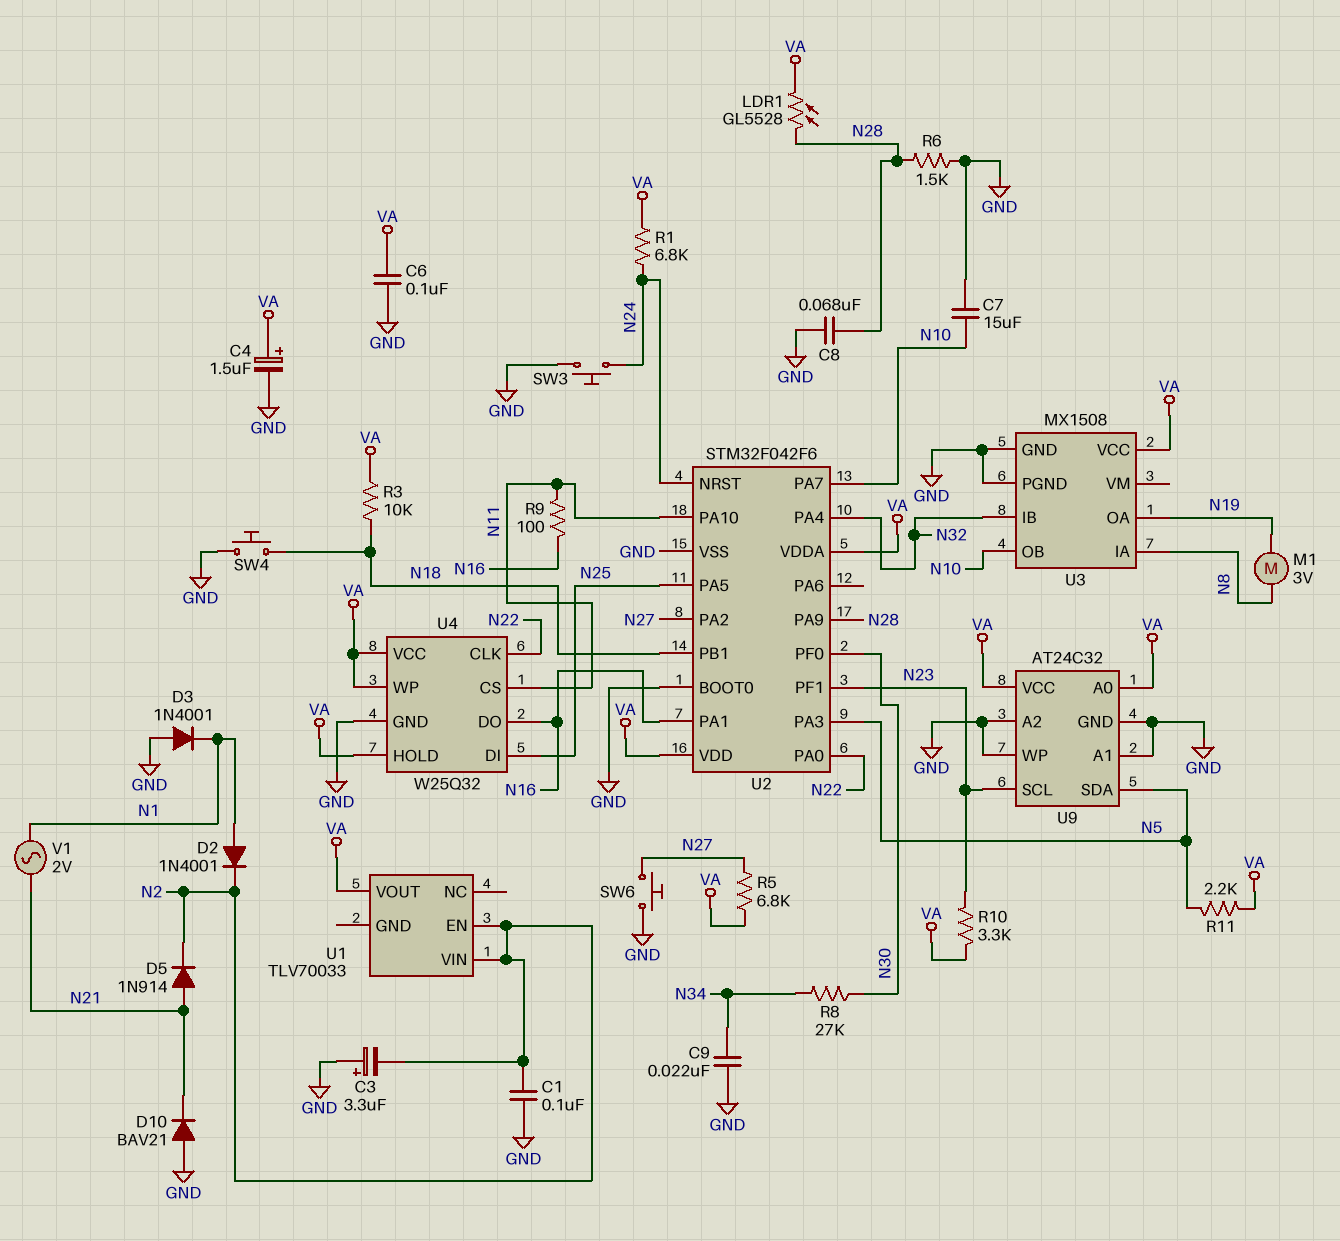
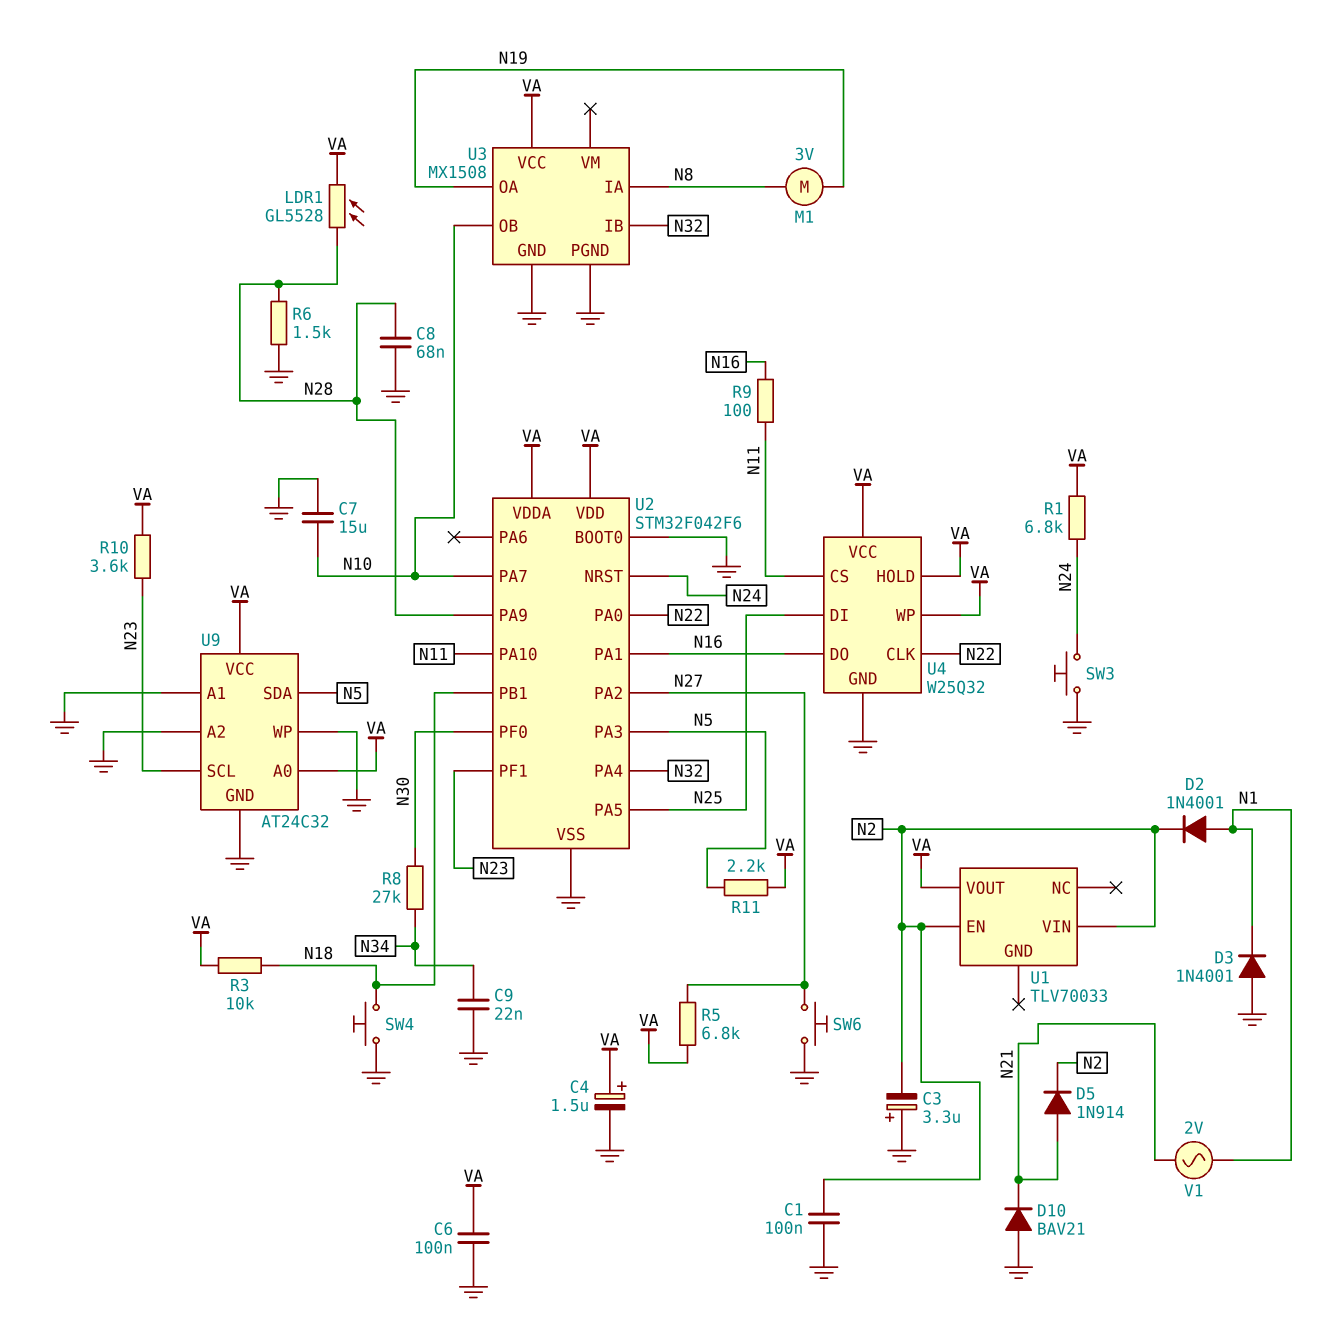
R10: 3.3k (N23, VA) -> 3.6k (N23, VA)

